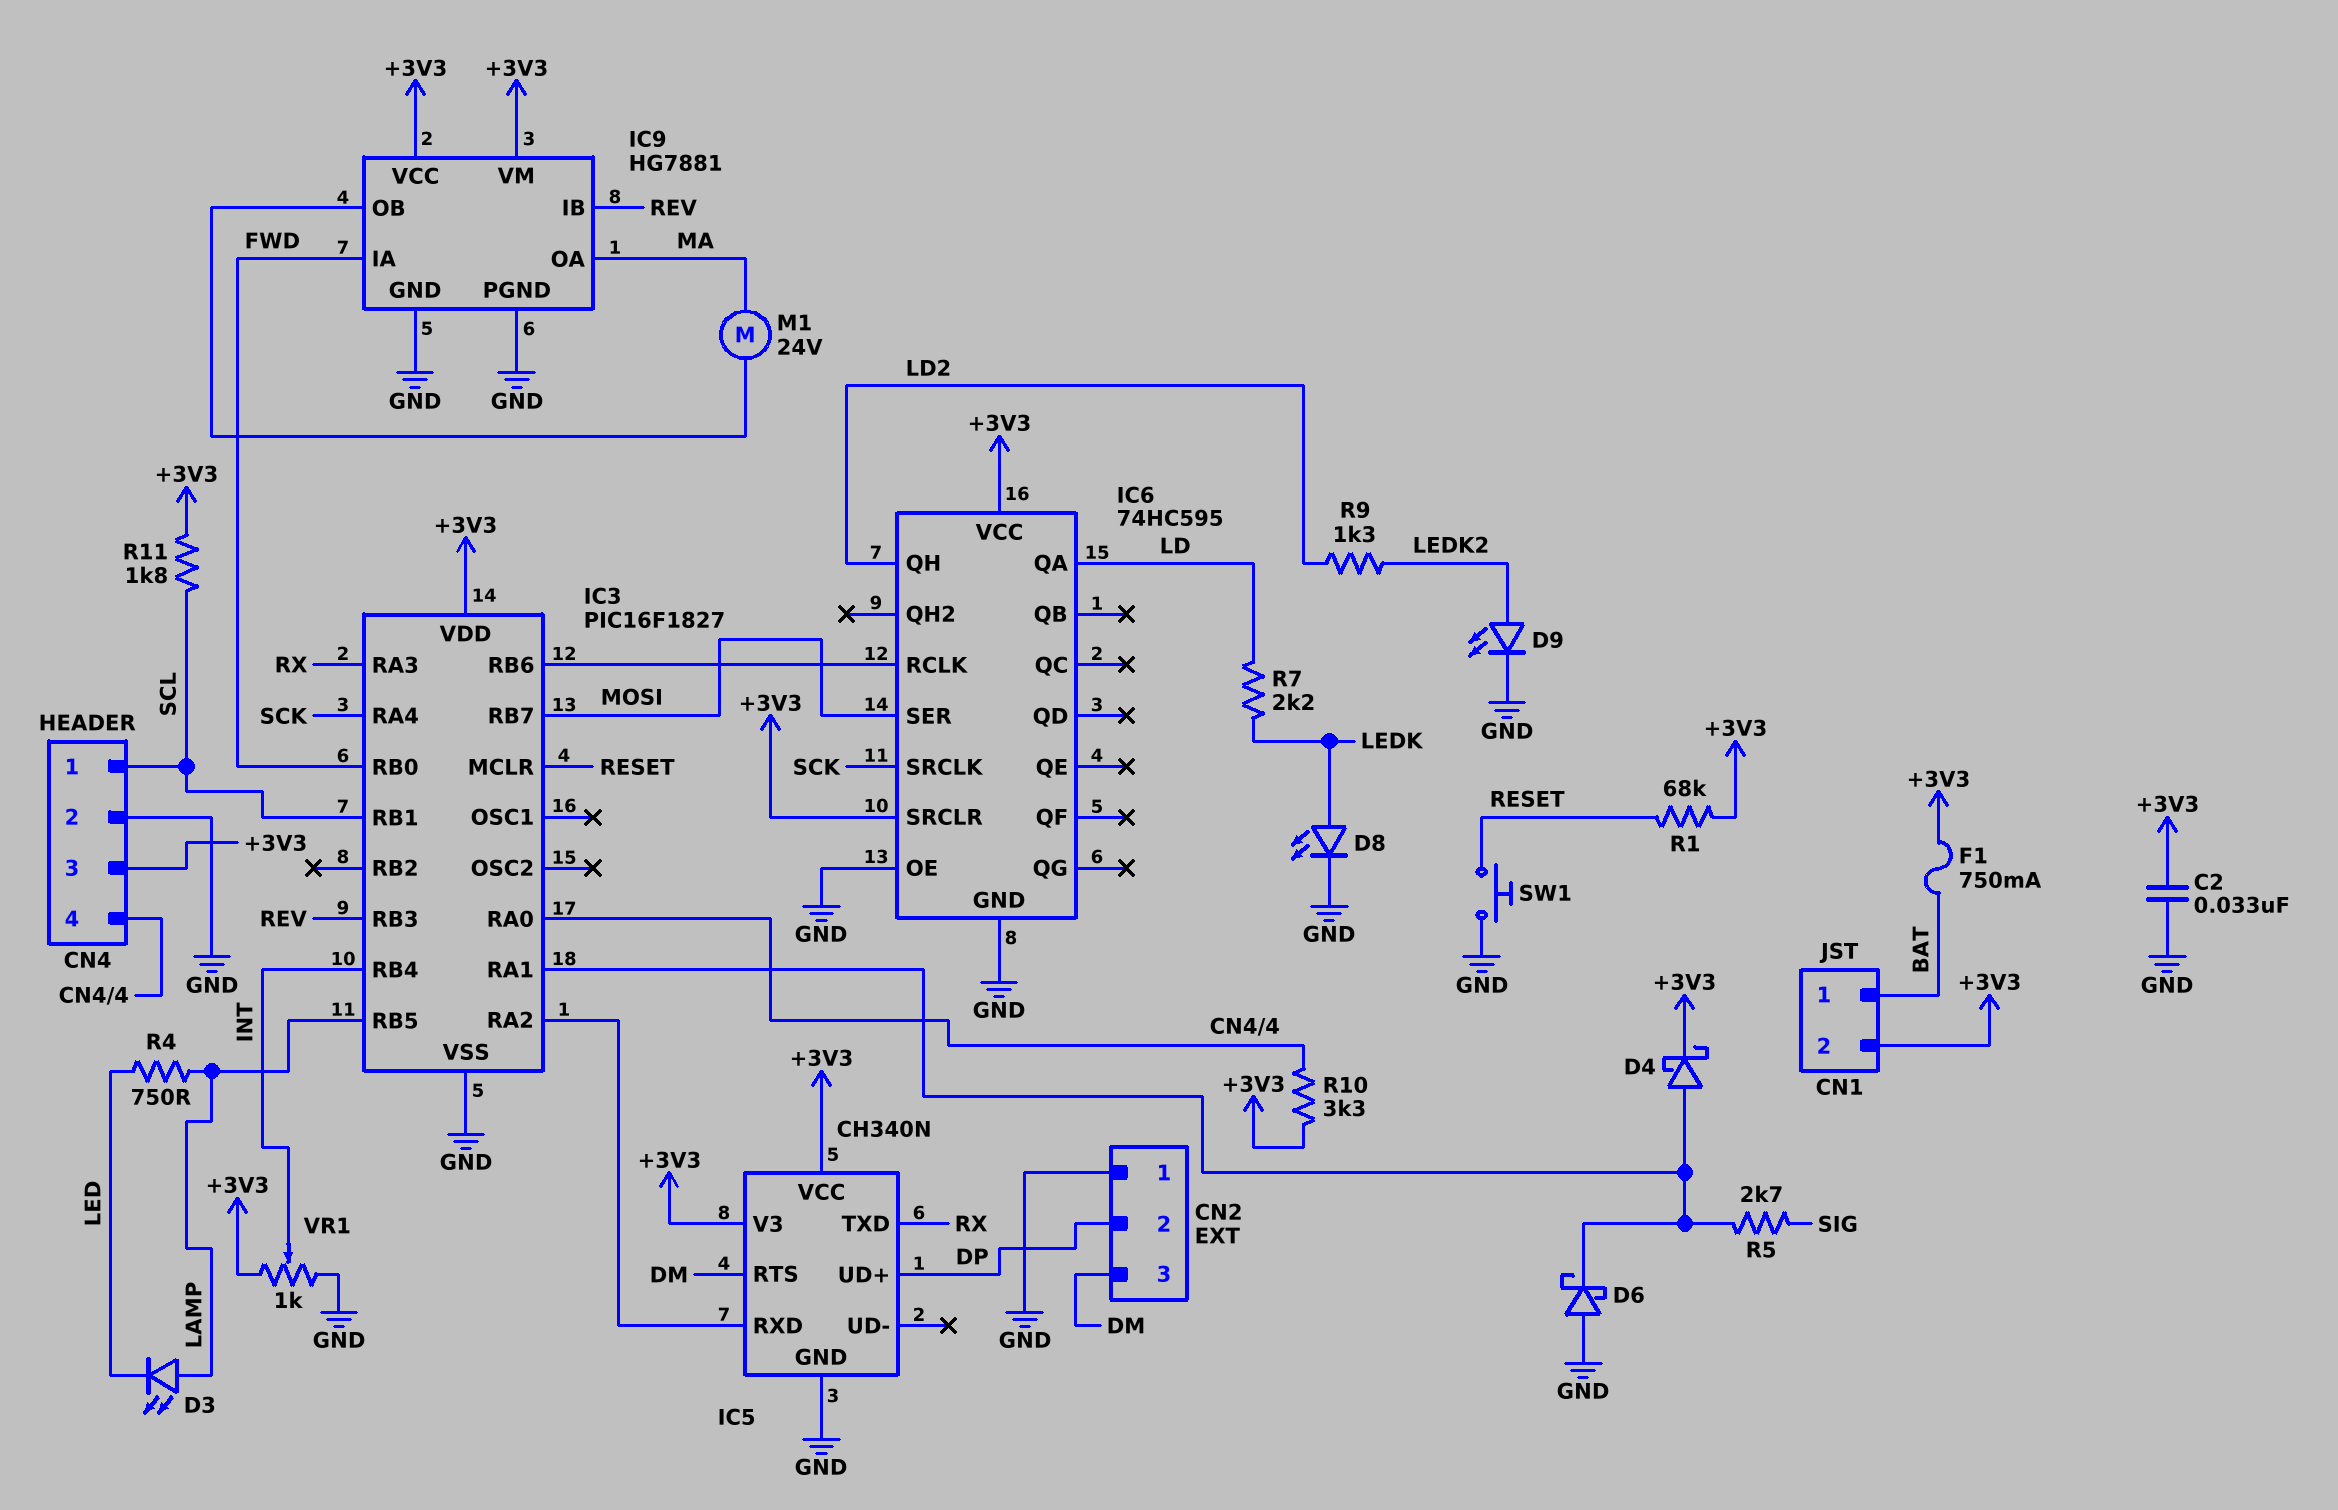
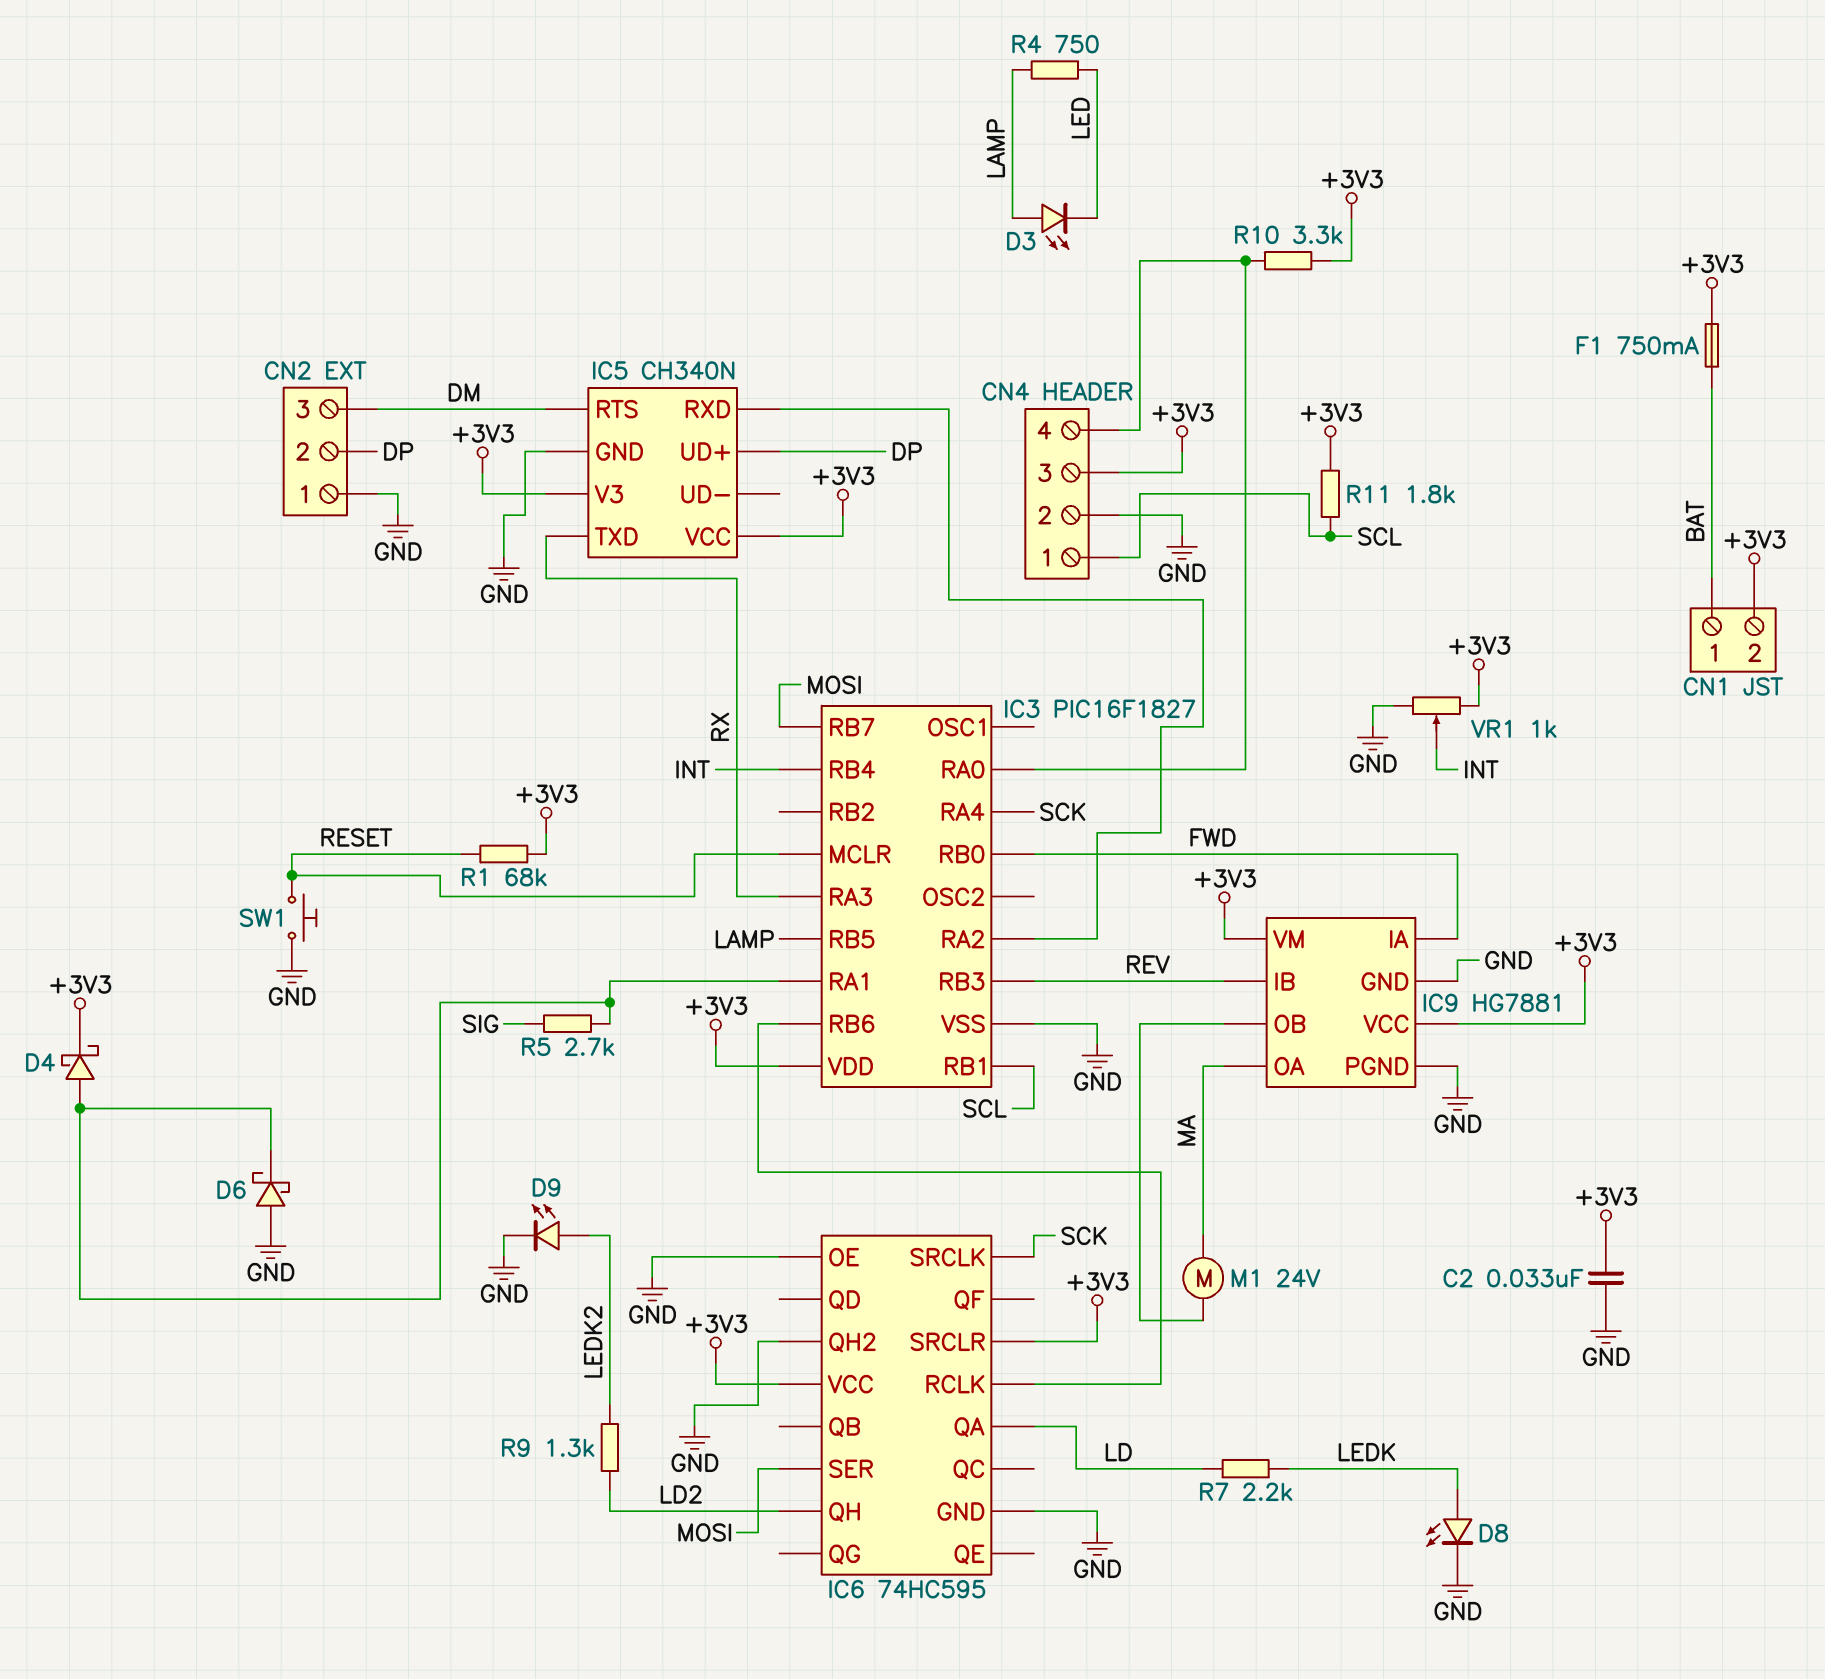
IC6 pin QH2: none -> GND

